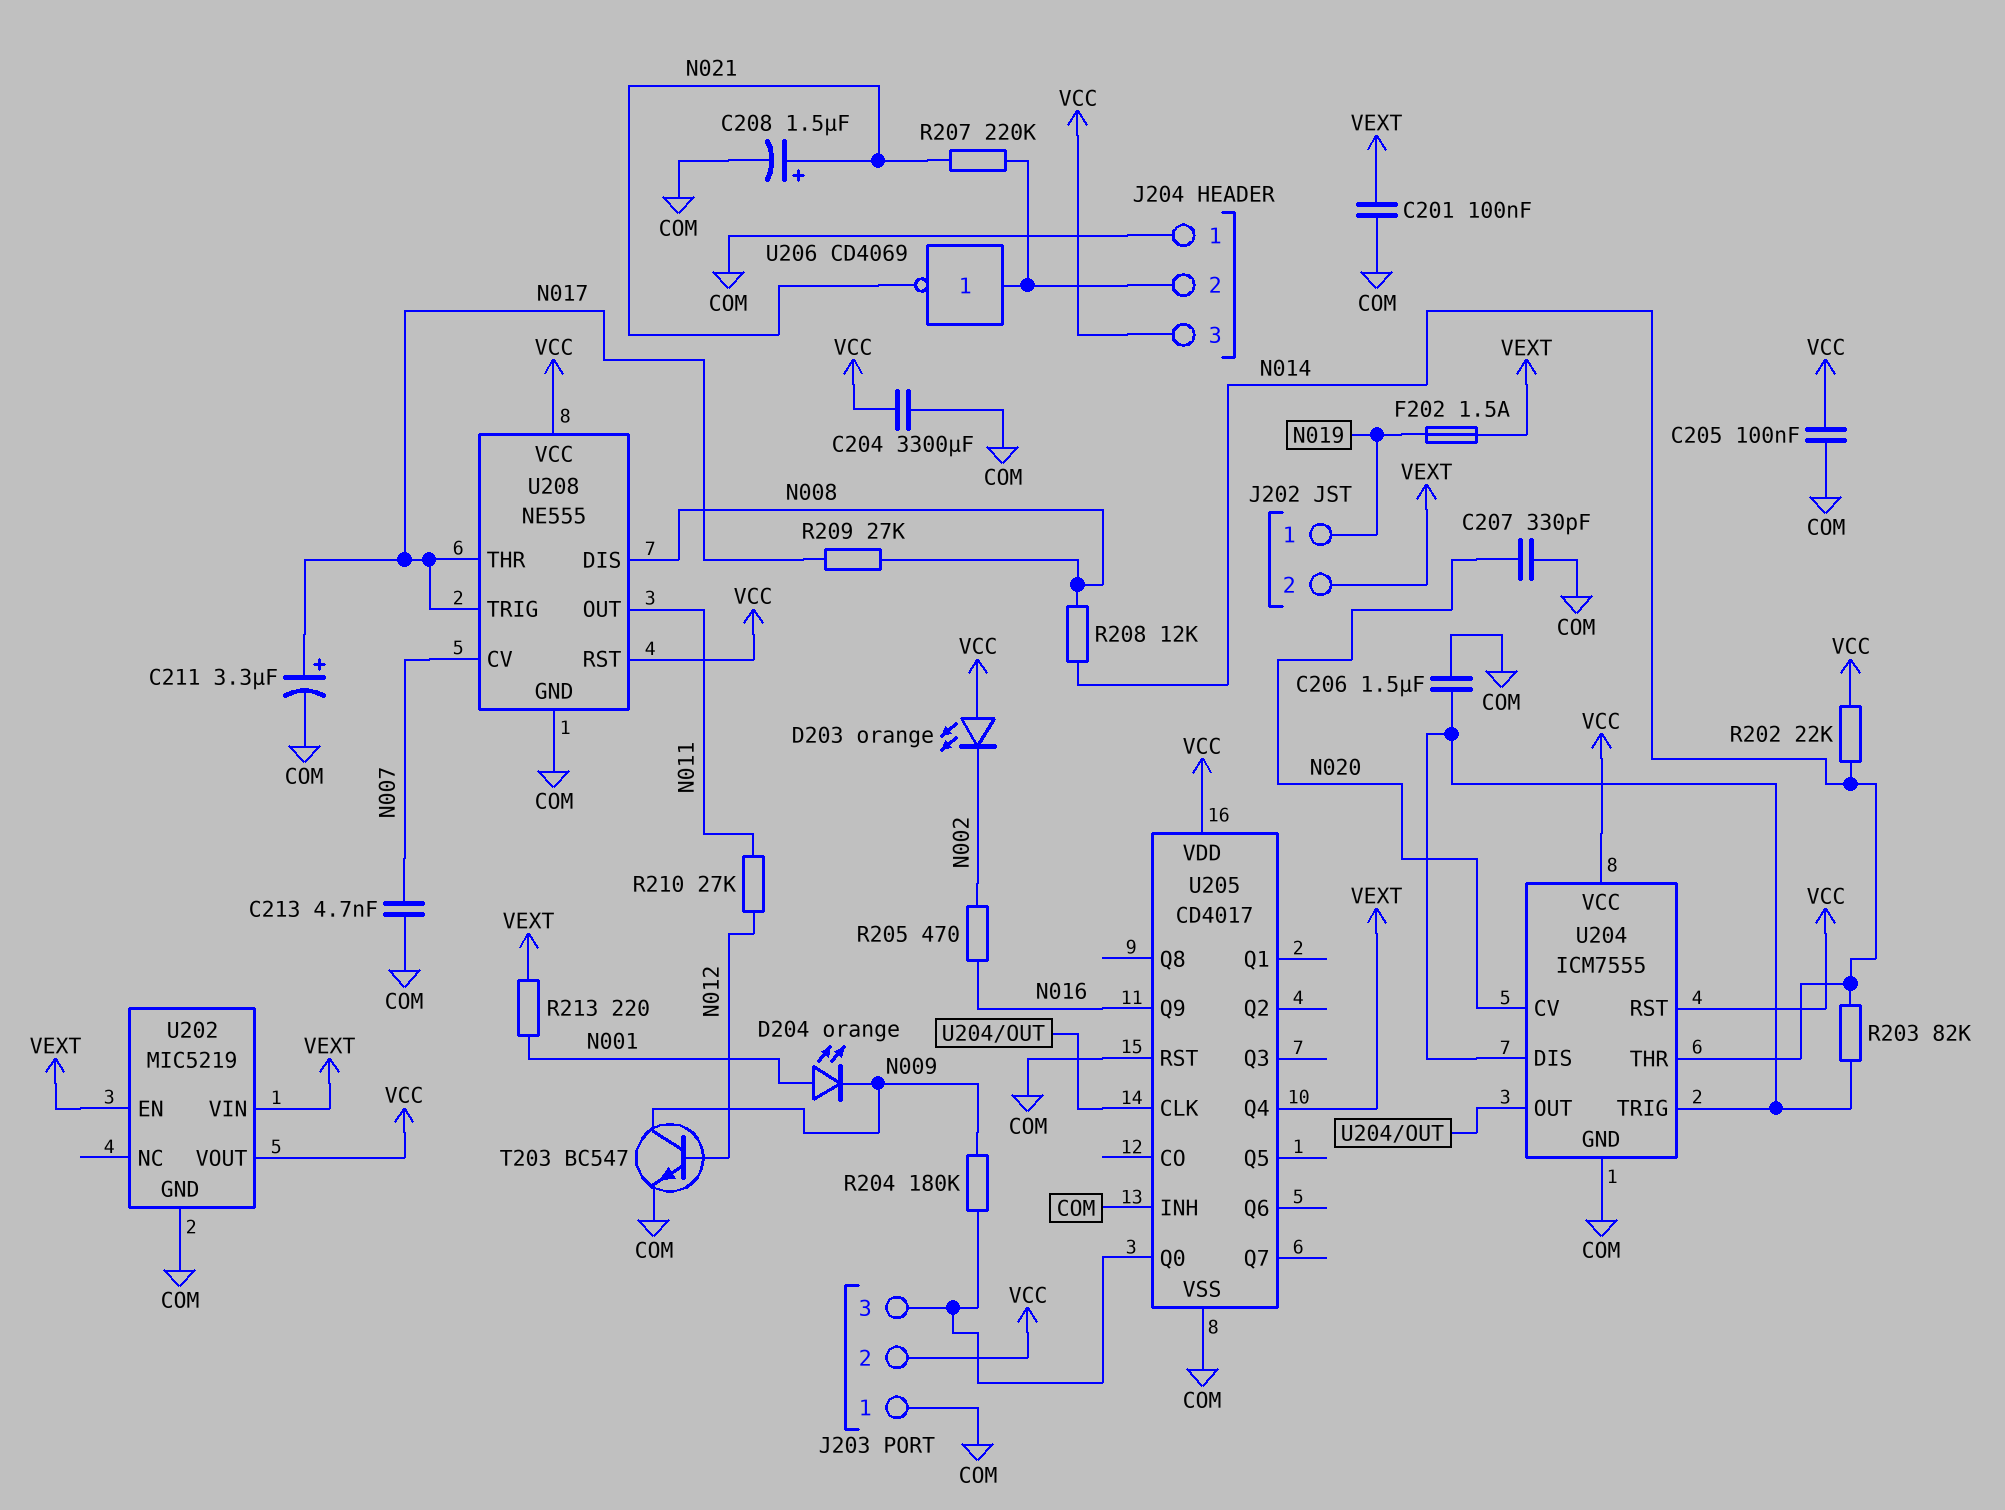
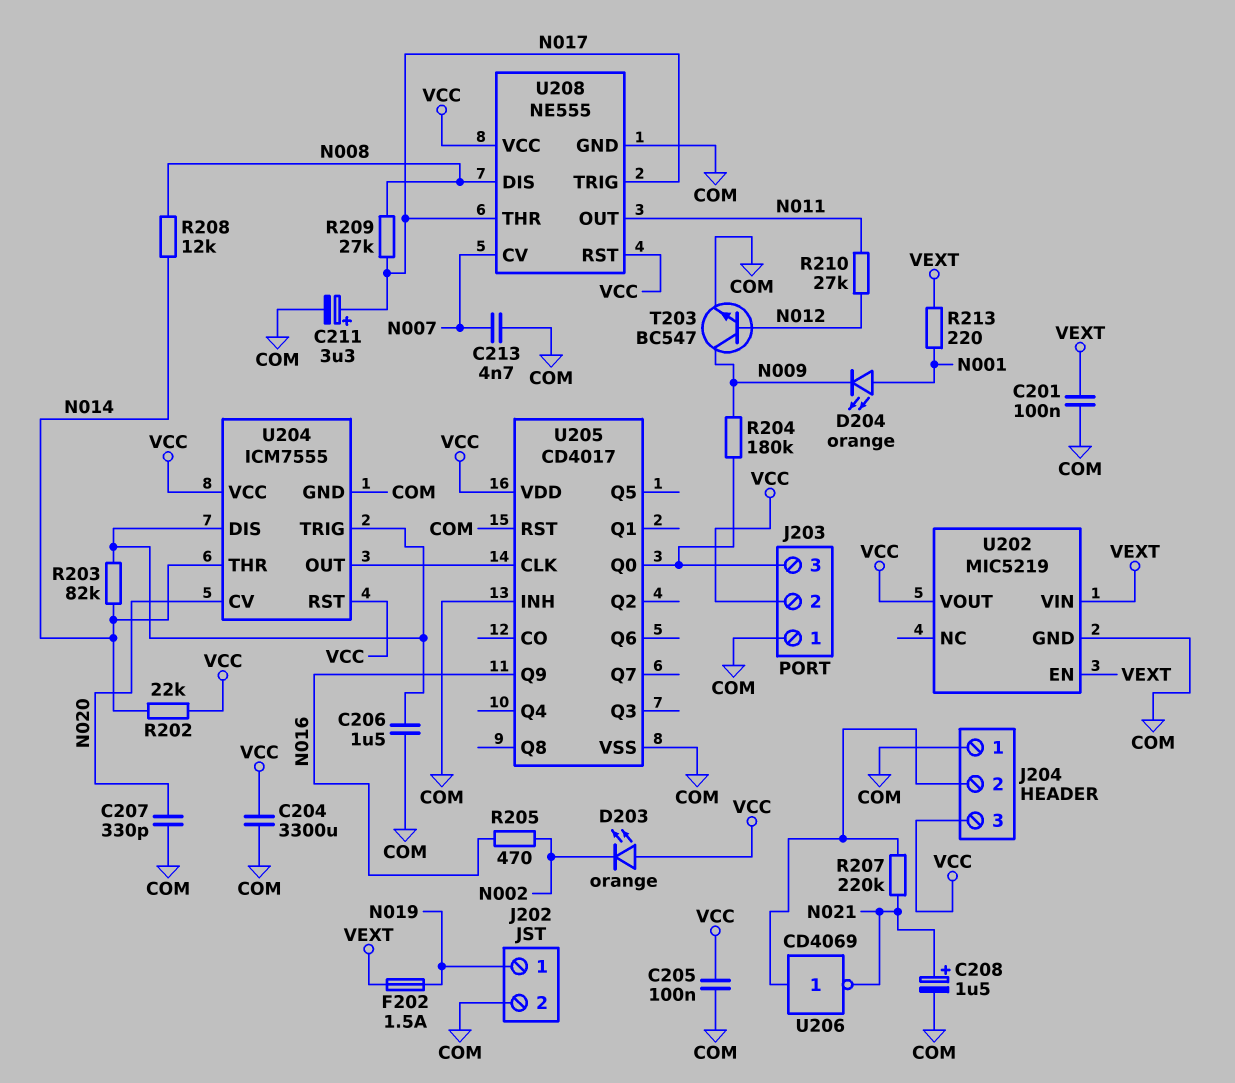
J202 pin 2: VEXT -> COM
U205 pin Q4: VEXT -> none

